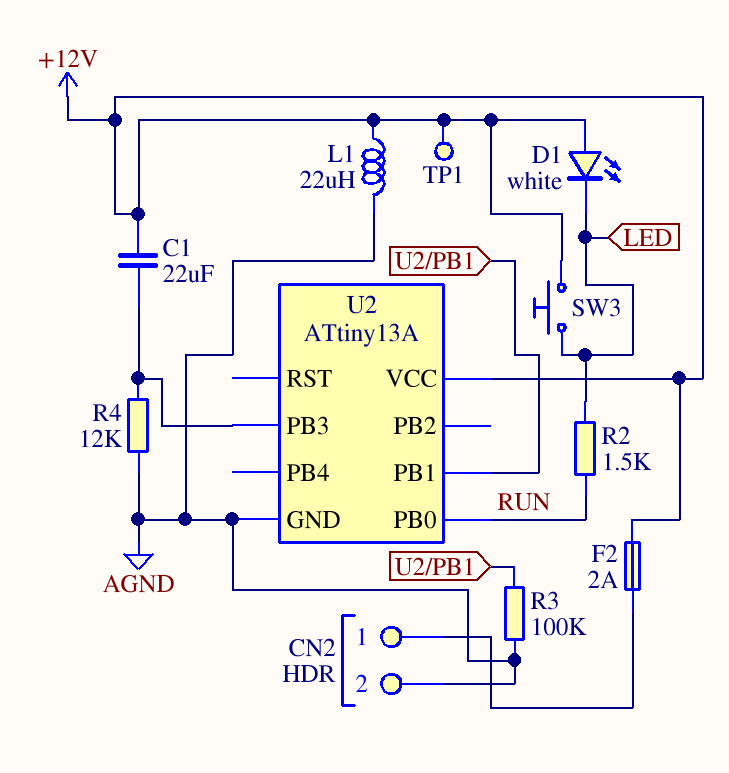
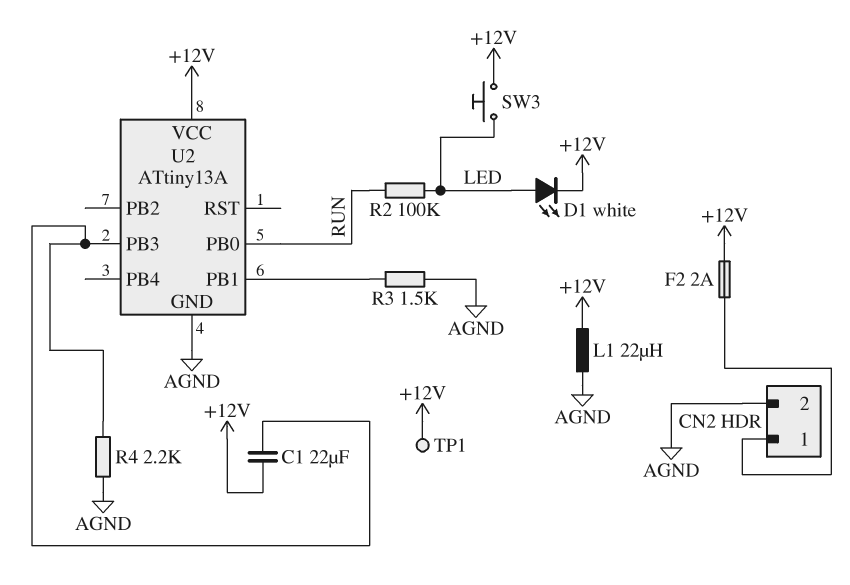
D1: LED white (A +12V, K LED) -> LED white (A LED, K +12V)
R2: 1.5k (LED, RUN) -> 100k (LED, RUN)
R3: 100k (AGND, U2/PB1) -> 1.5k (AGND, U2/PB1)
R4: 12k (AGND, U2/PB3) -> 2.2k (AGND, U2/PB3)

